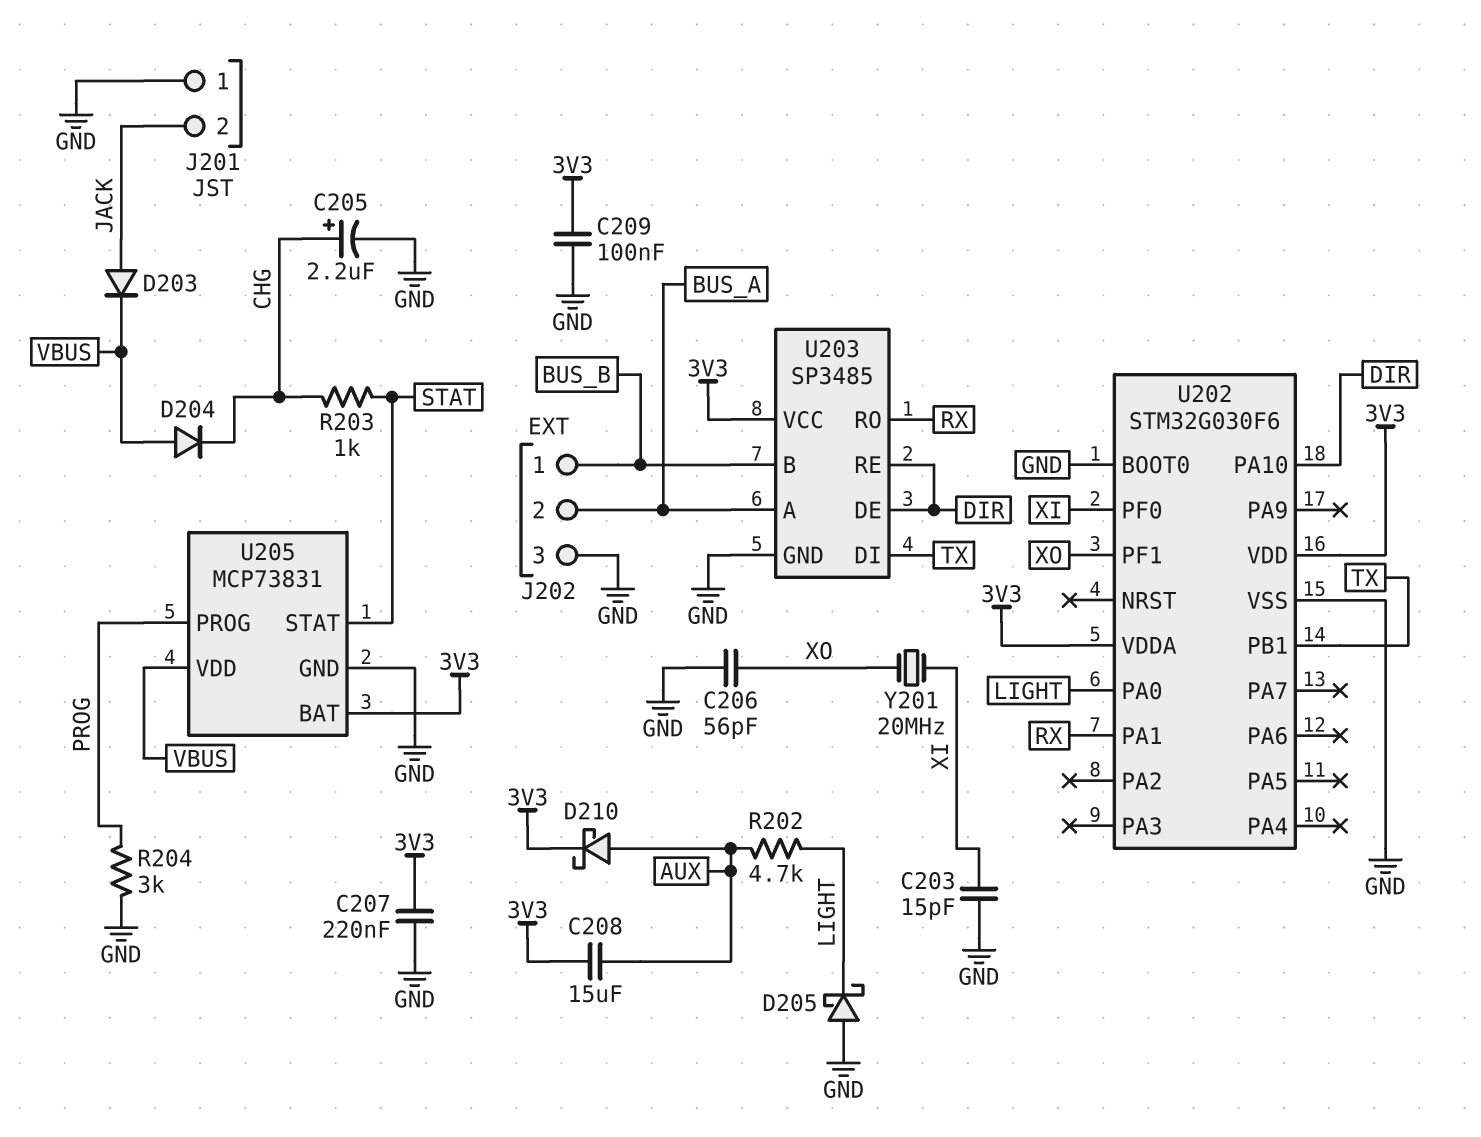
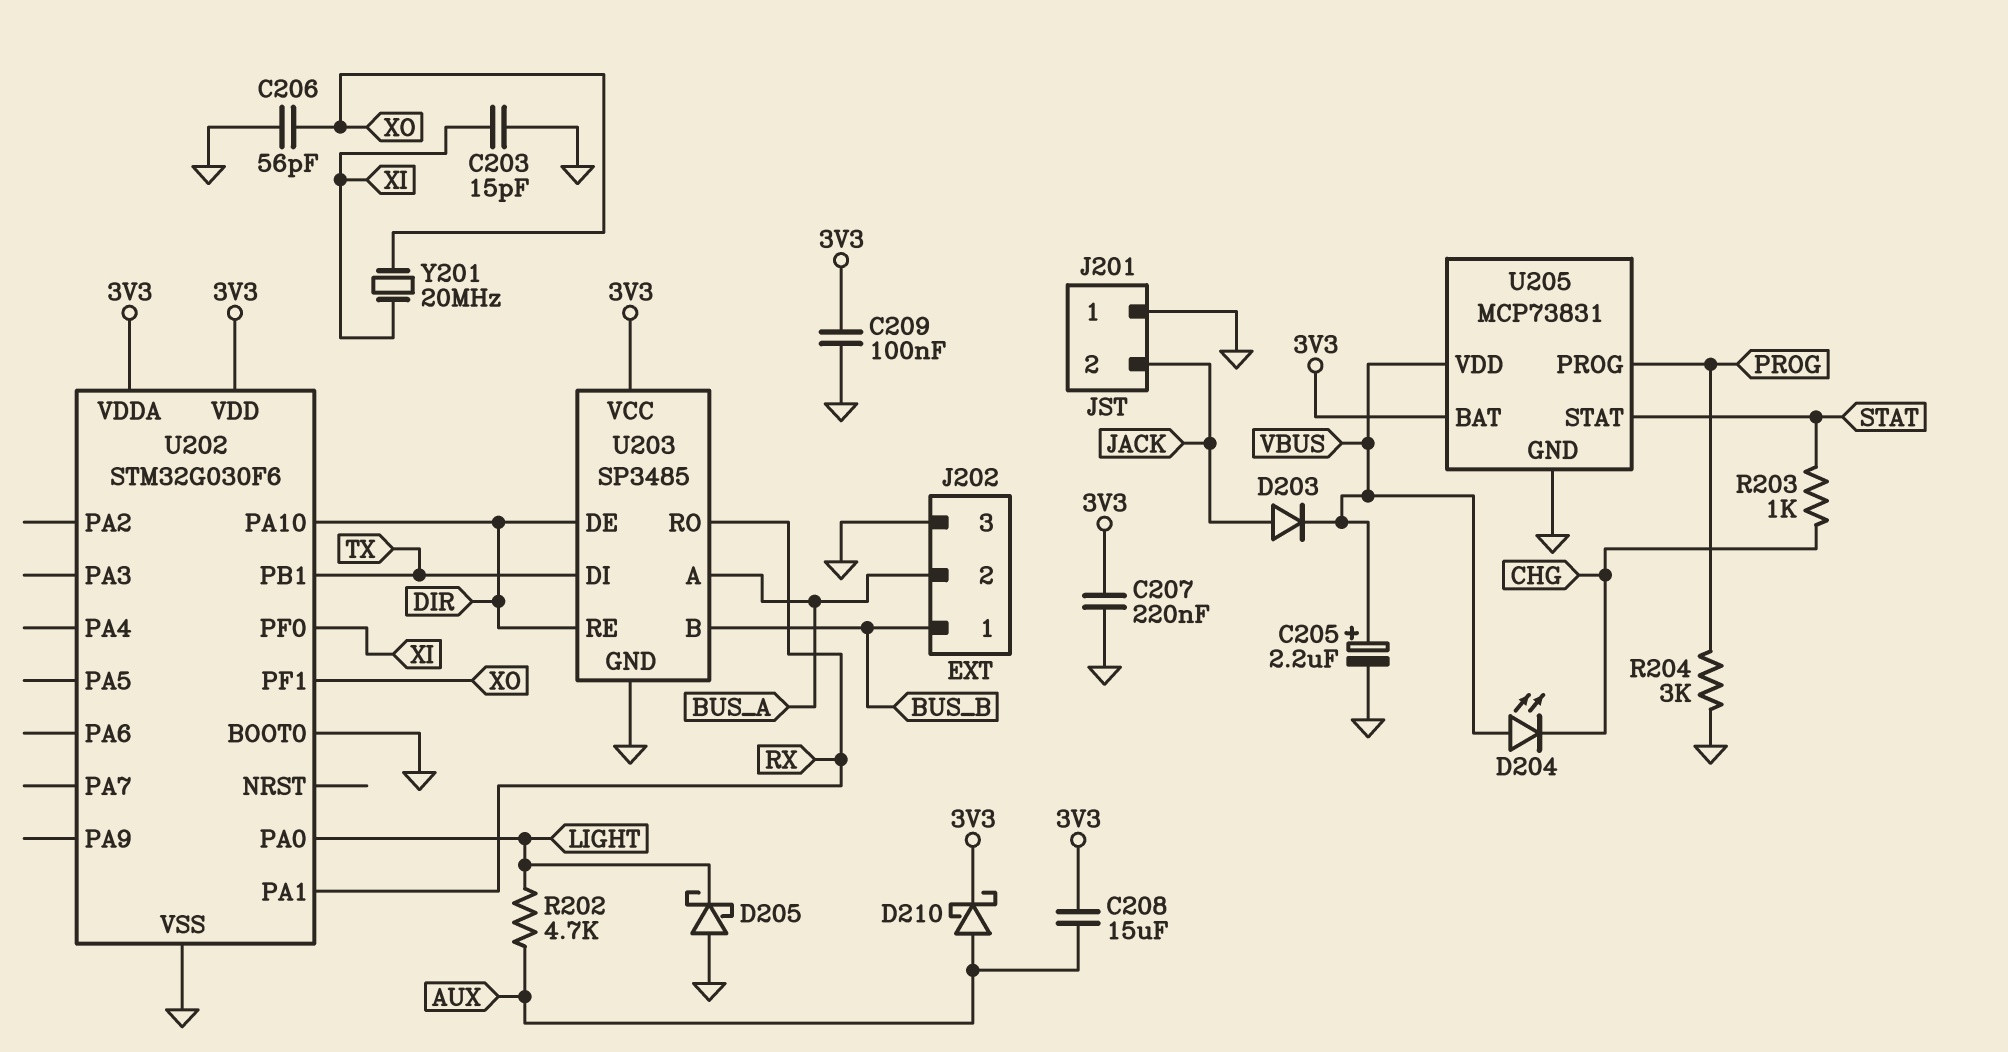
C205: 2.2uF (plus CHG, minus GND) -> 2.2uF (plus VBUS, minus GND)
D204: diode (A VBUS, K CHG) -> LED (A VBUS, K CHG)

